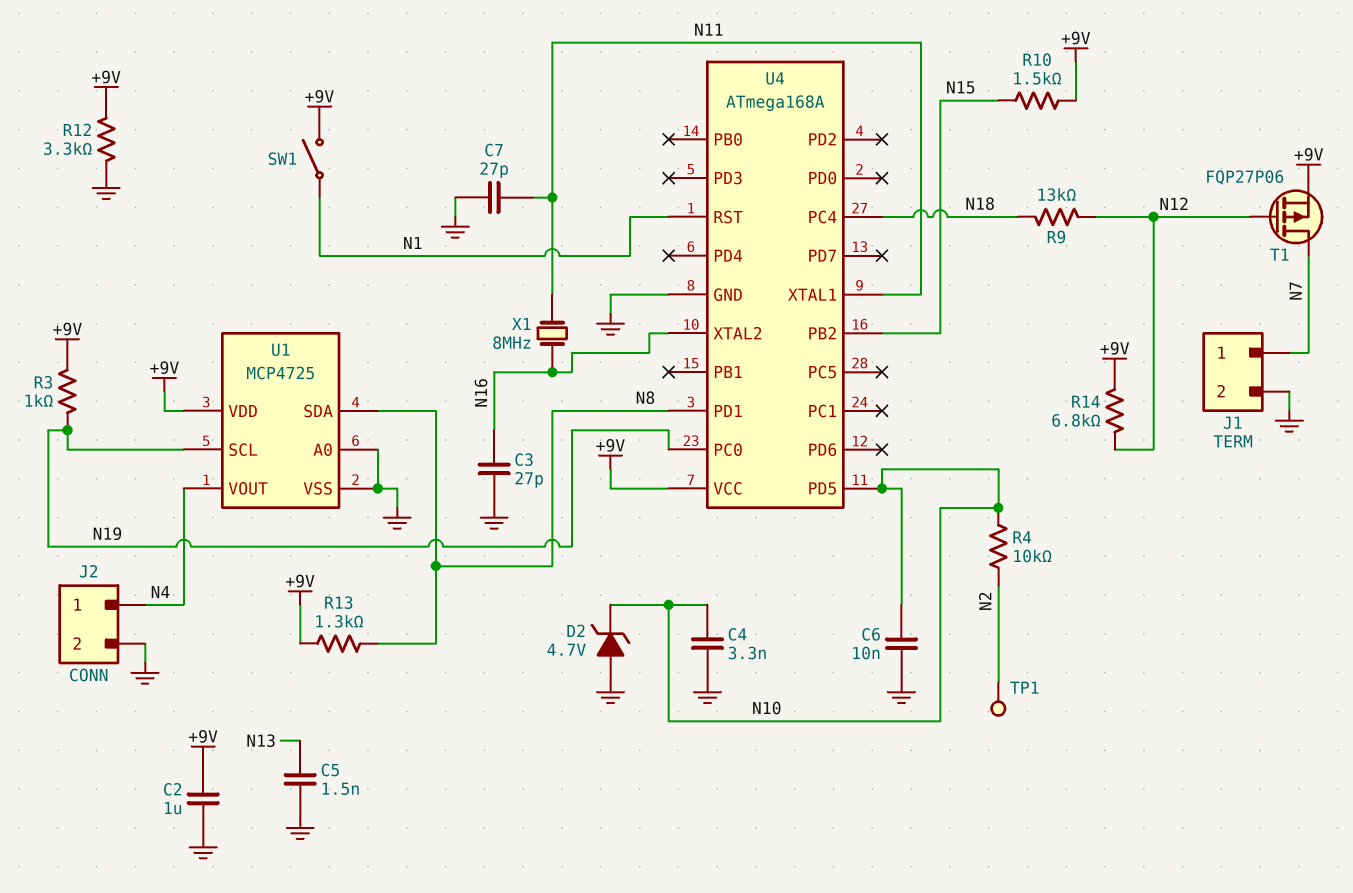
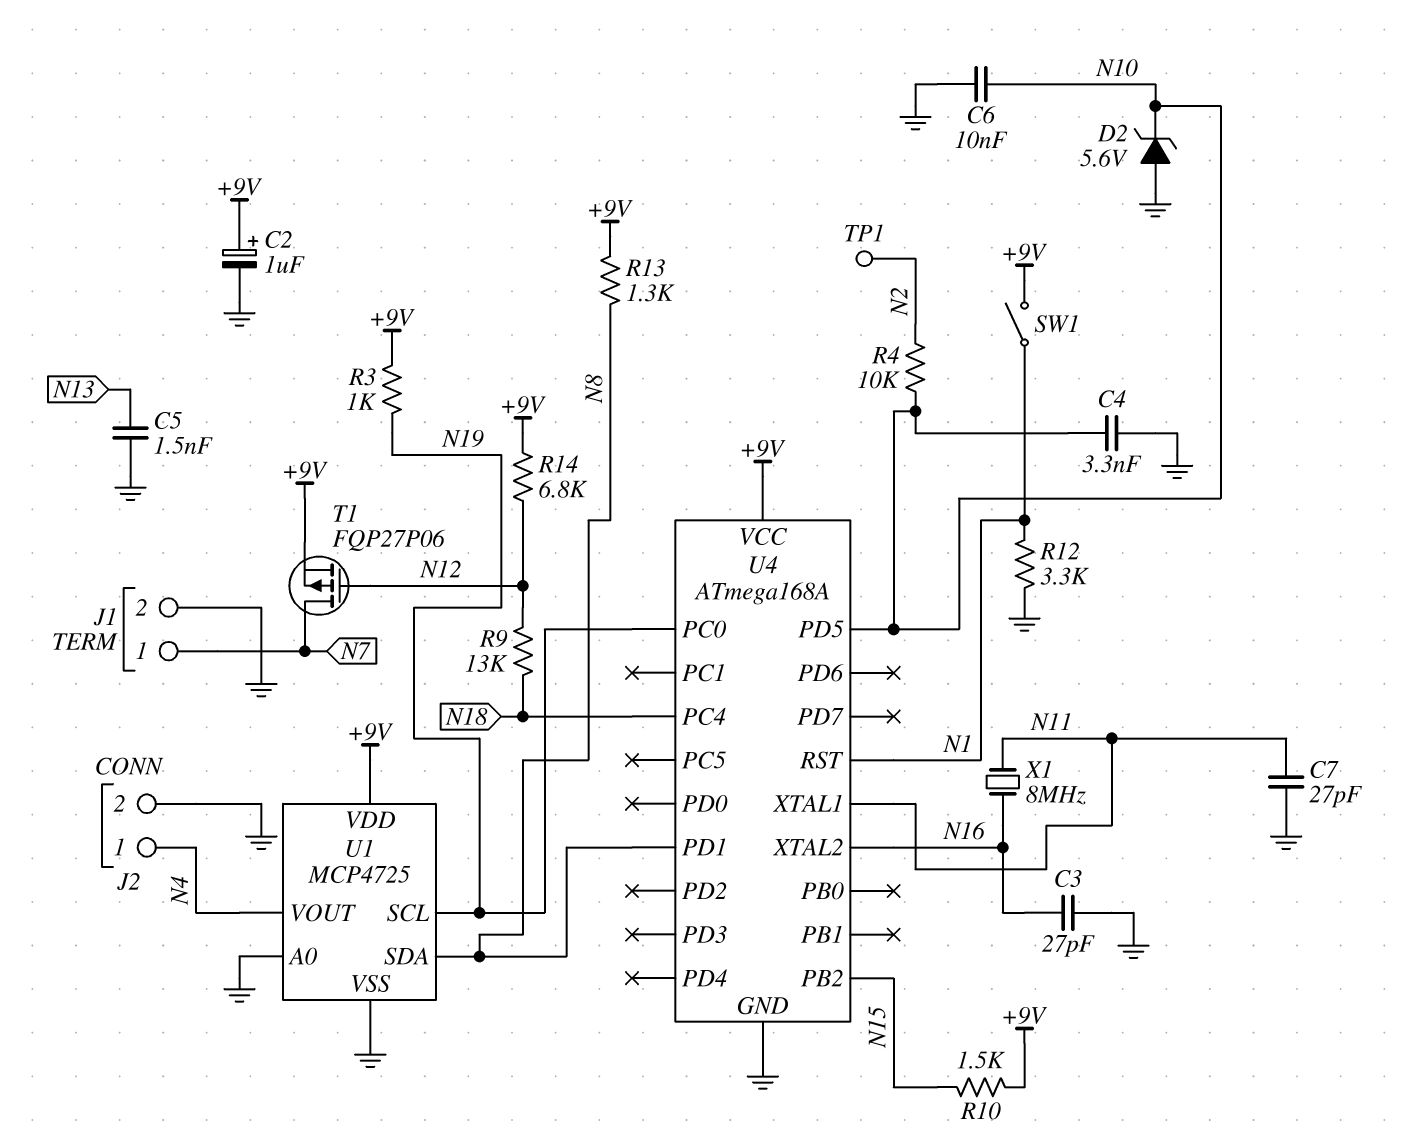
C2: 1uF (+9V, GND) -> 1uF (plus +9V, minus GND)
D2: zener 4.7V (A GND, K N10) -> zener 5.6V (A GND, K N10)
R12: 3.3k (+9V, GND) -> 3.3k (GND, N1)

